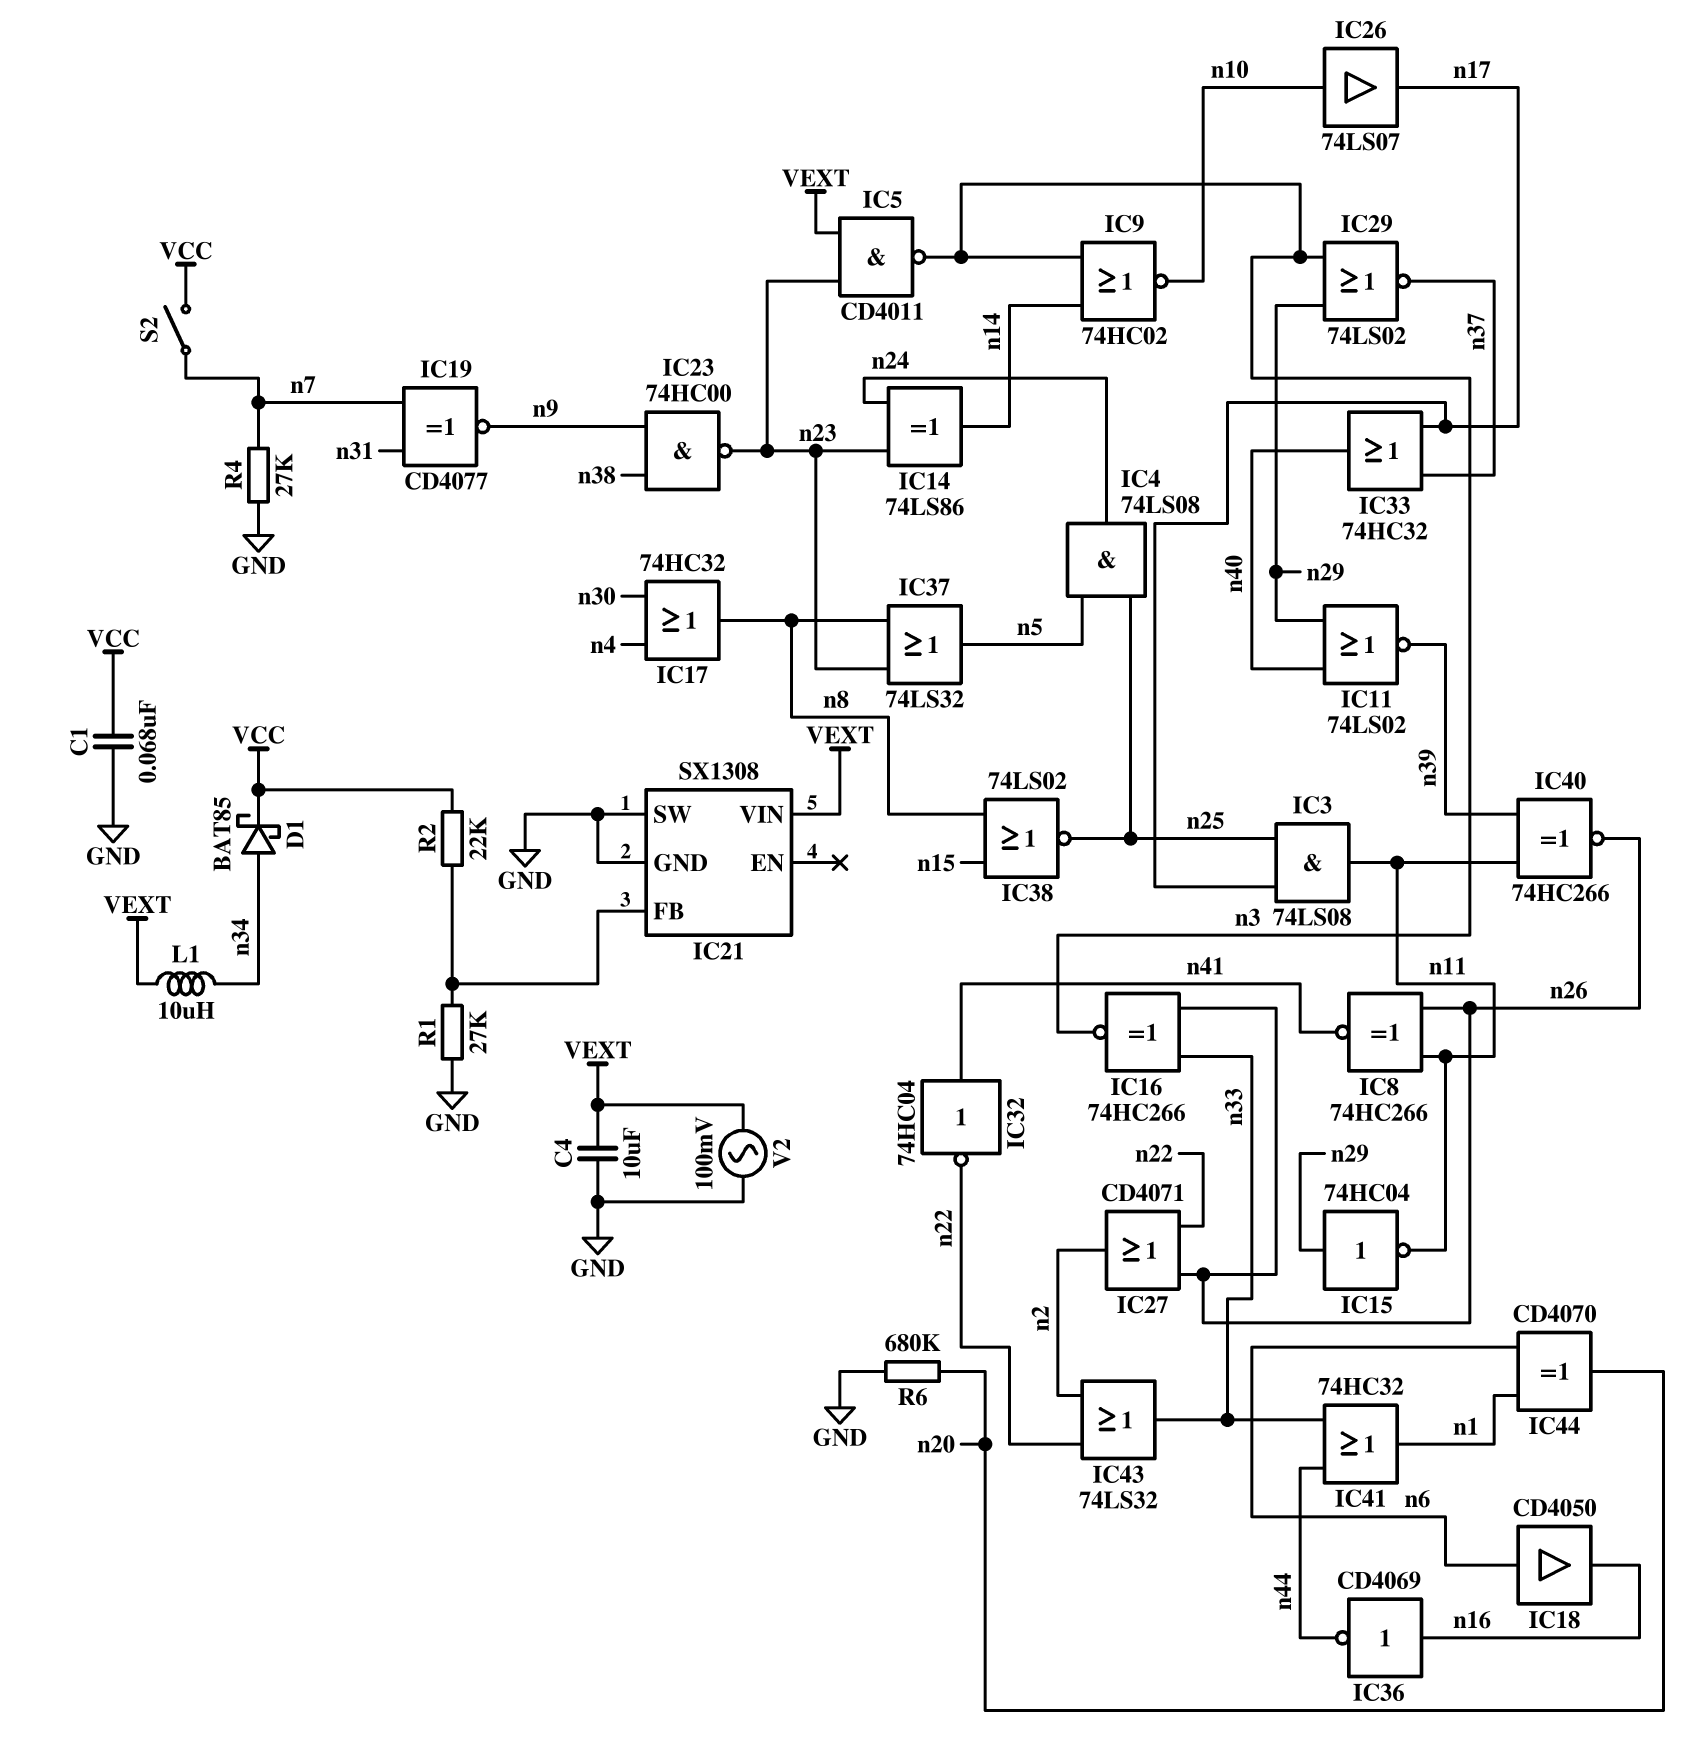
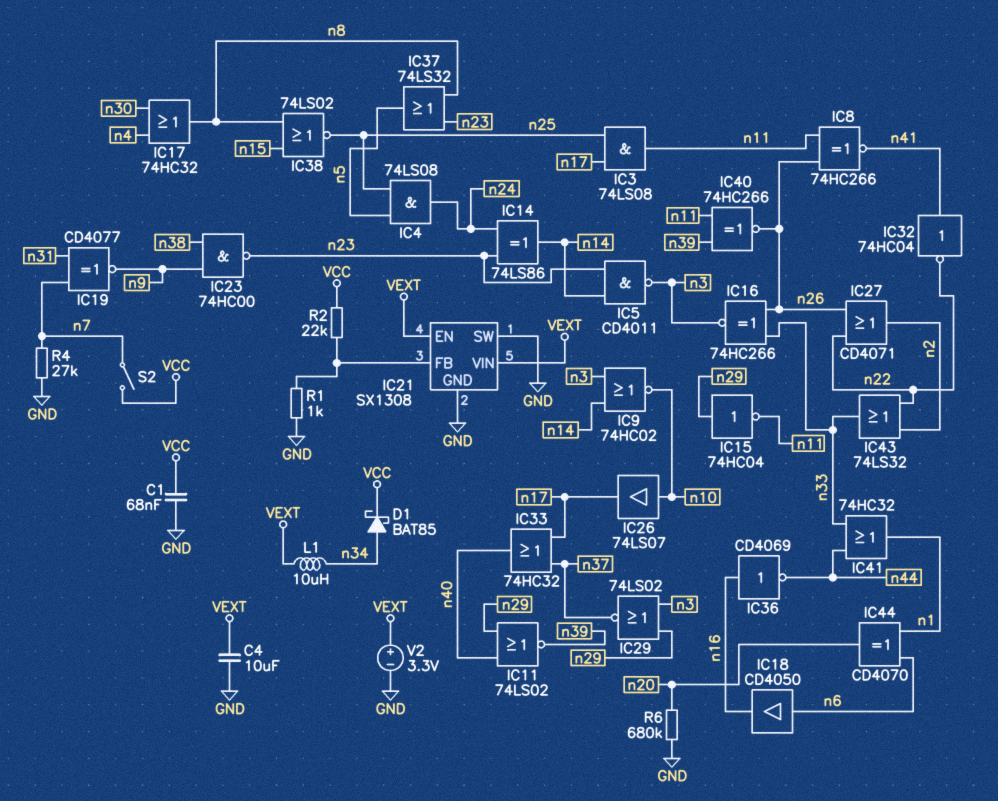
IC5: NAND CD4011 (in VEXT, in n23, out n3) -> NAND CD4011 (in n14, in n23, out n3)
IC21 pin EN: none -> VEXT
R1: 27k (GND, IC21/FB) -> 1k (GND, IC21/FB)
V2: AC 100mV (GND, VEXT) -> 3.3V (plus VEXT, minus GND)

